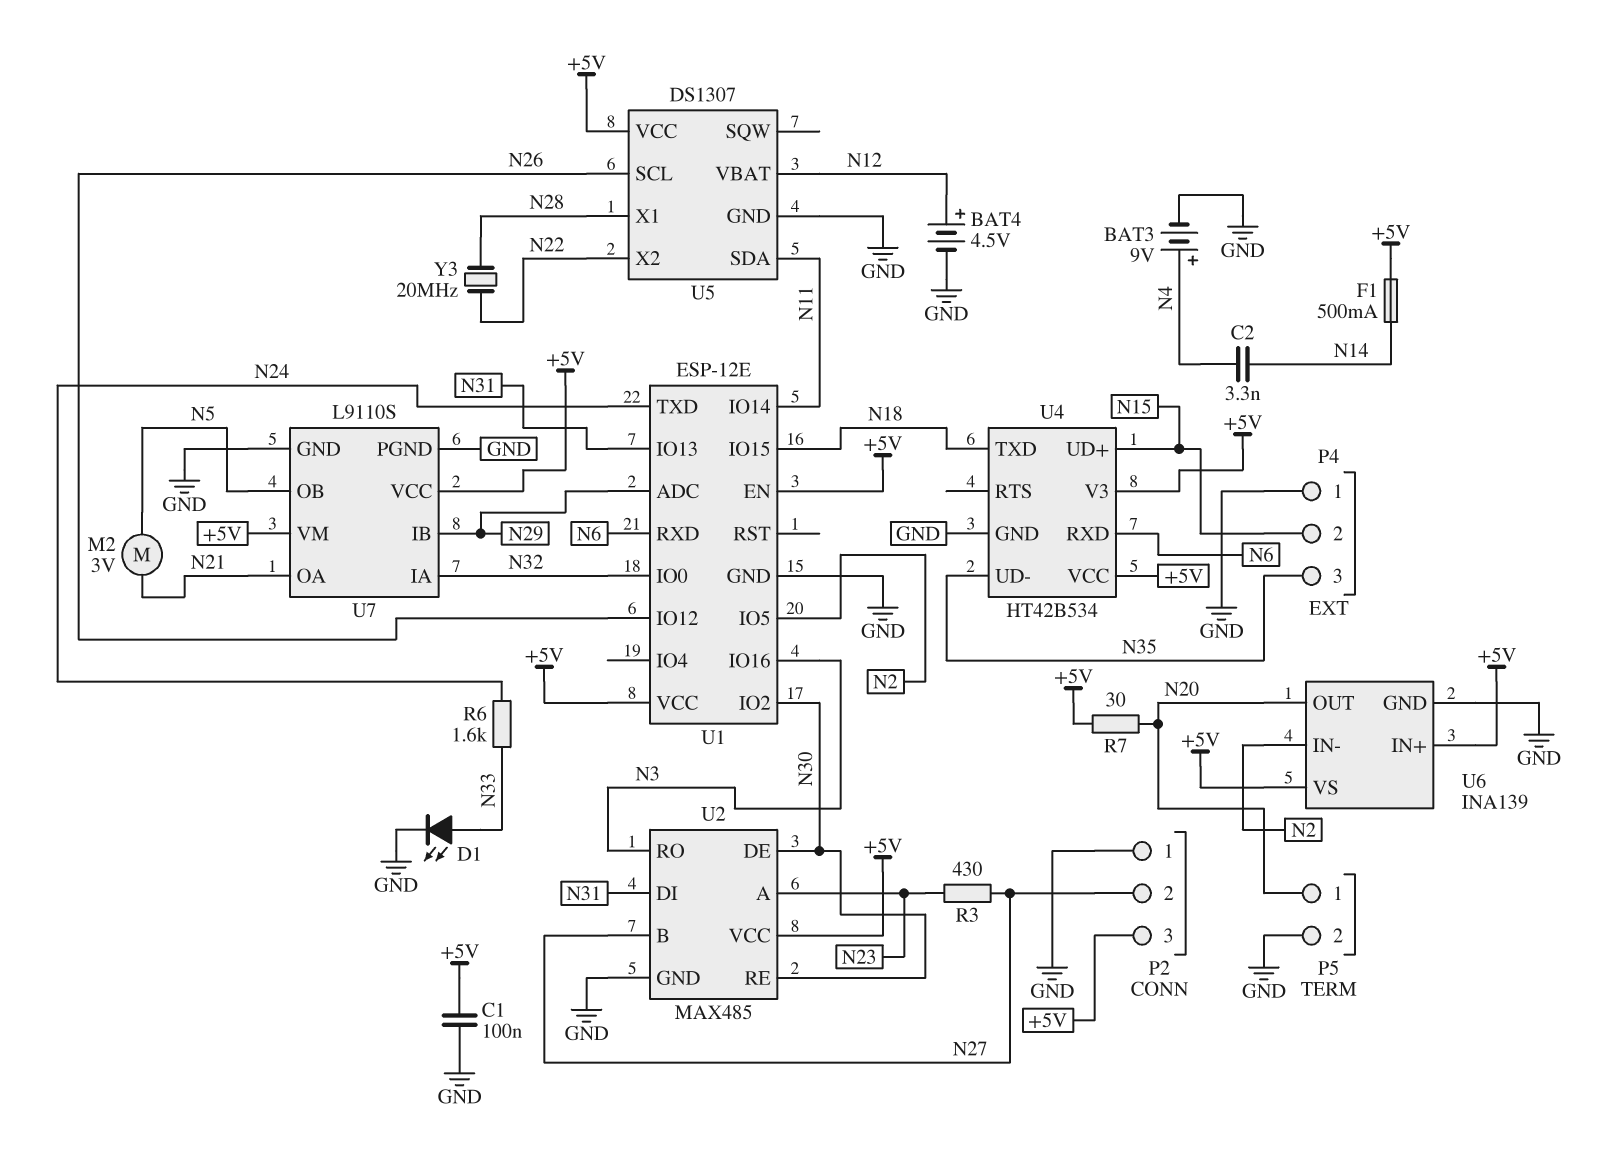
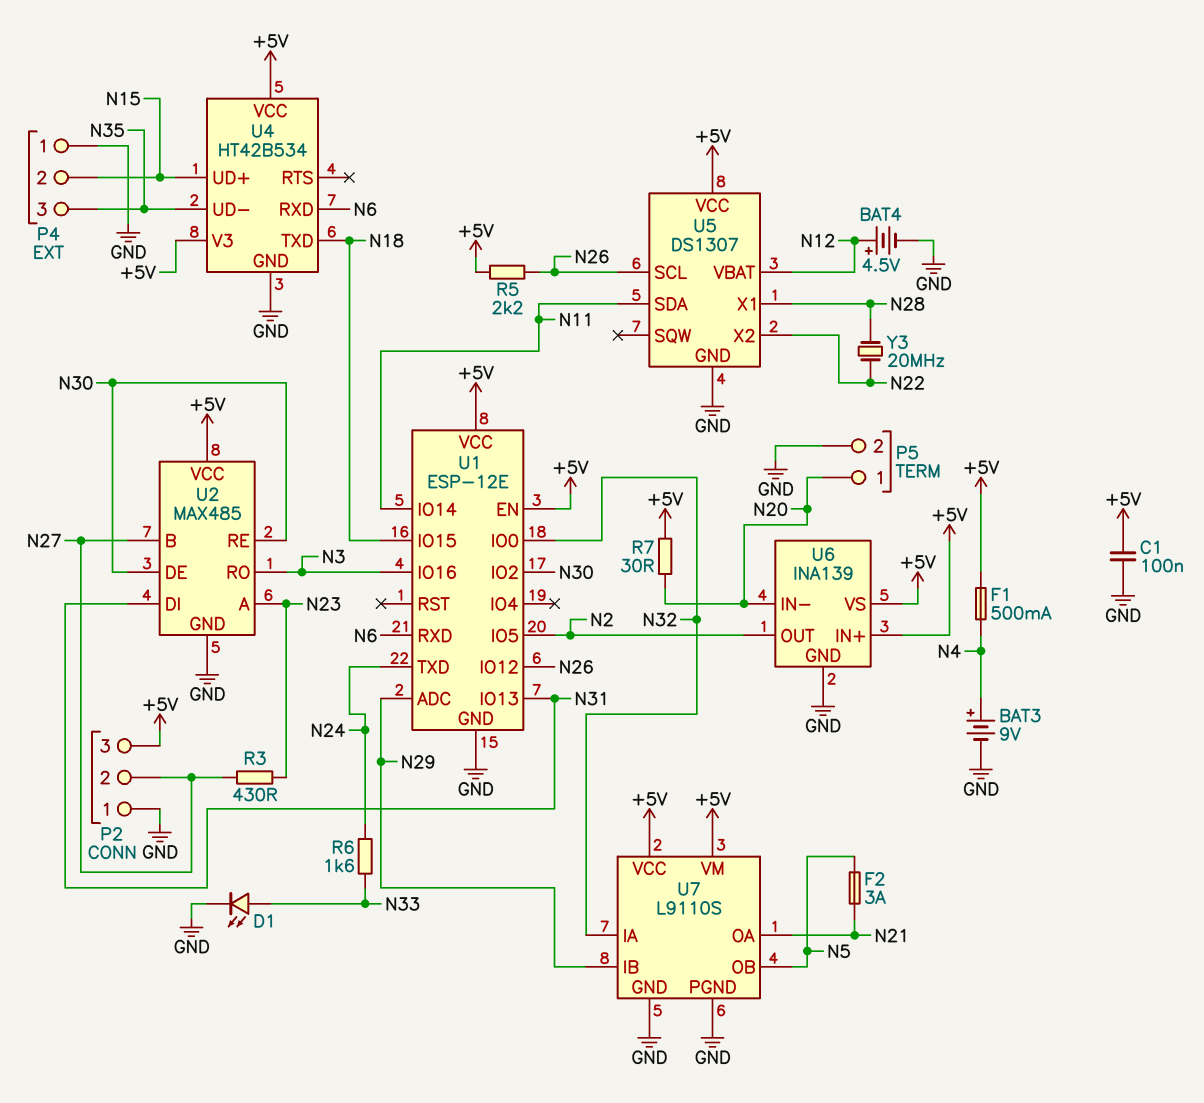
C2: 3.3nF (N4, N14) -> none
F1: 500mA (+5V, N14) -> 500mA (+5V, N4)
F2: none -> 3A (N5, N21)
M2: motor 3V (N5, N21) -> none
R5: none -> 2.2k (+5V, N26)
U6 pin IN-: N2 -> N20
U6 pin OUT: N20 -> N2

